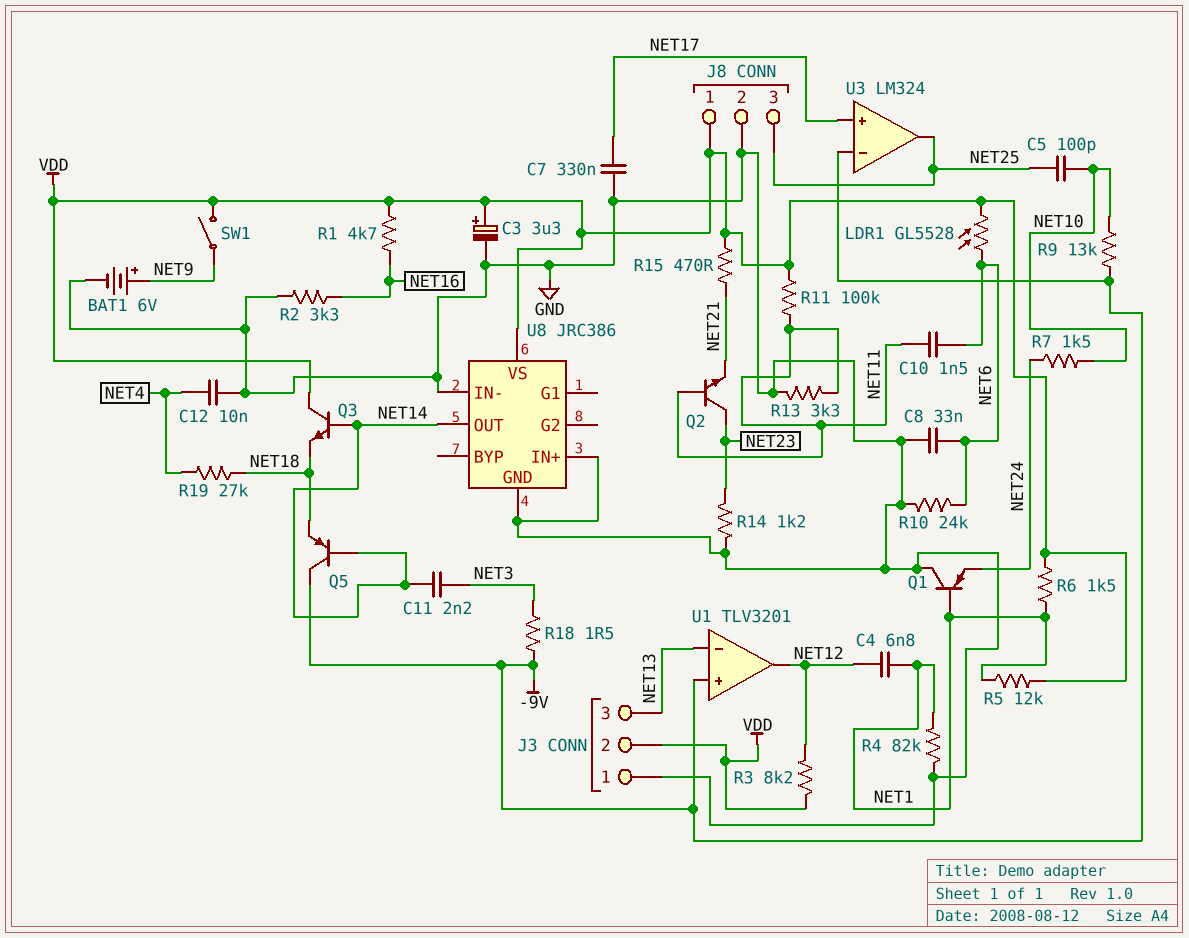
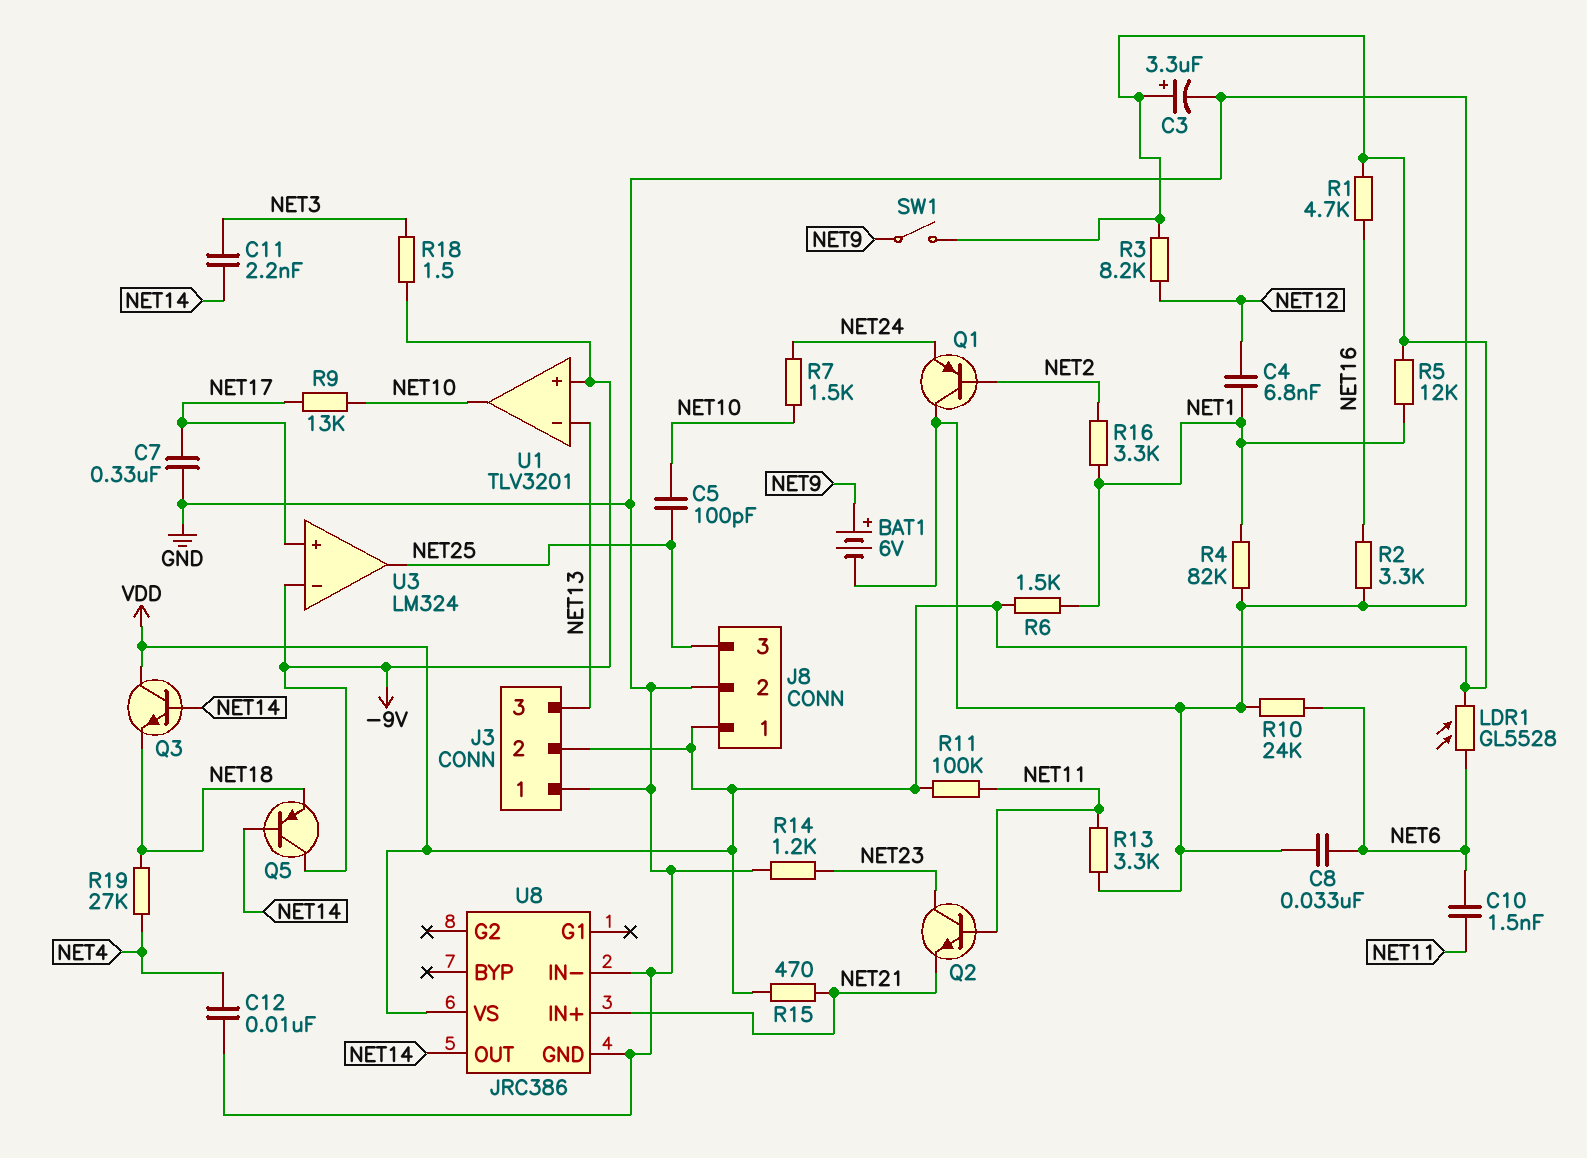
Q1: PNP (B NET1, C GND, E NET24) -> PNP (B NET2, C GND, E NET24)
R9: 13k (-9V, NET10) -> 13k (NET10, NET17)
R16: none -> 3.3k (NET1, NET2)
U1 pin out: NET12 -> NET10
U8 pin IN+: GND -> NET21

